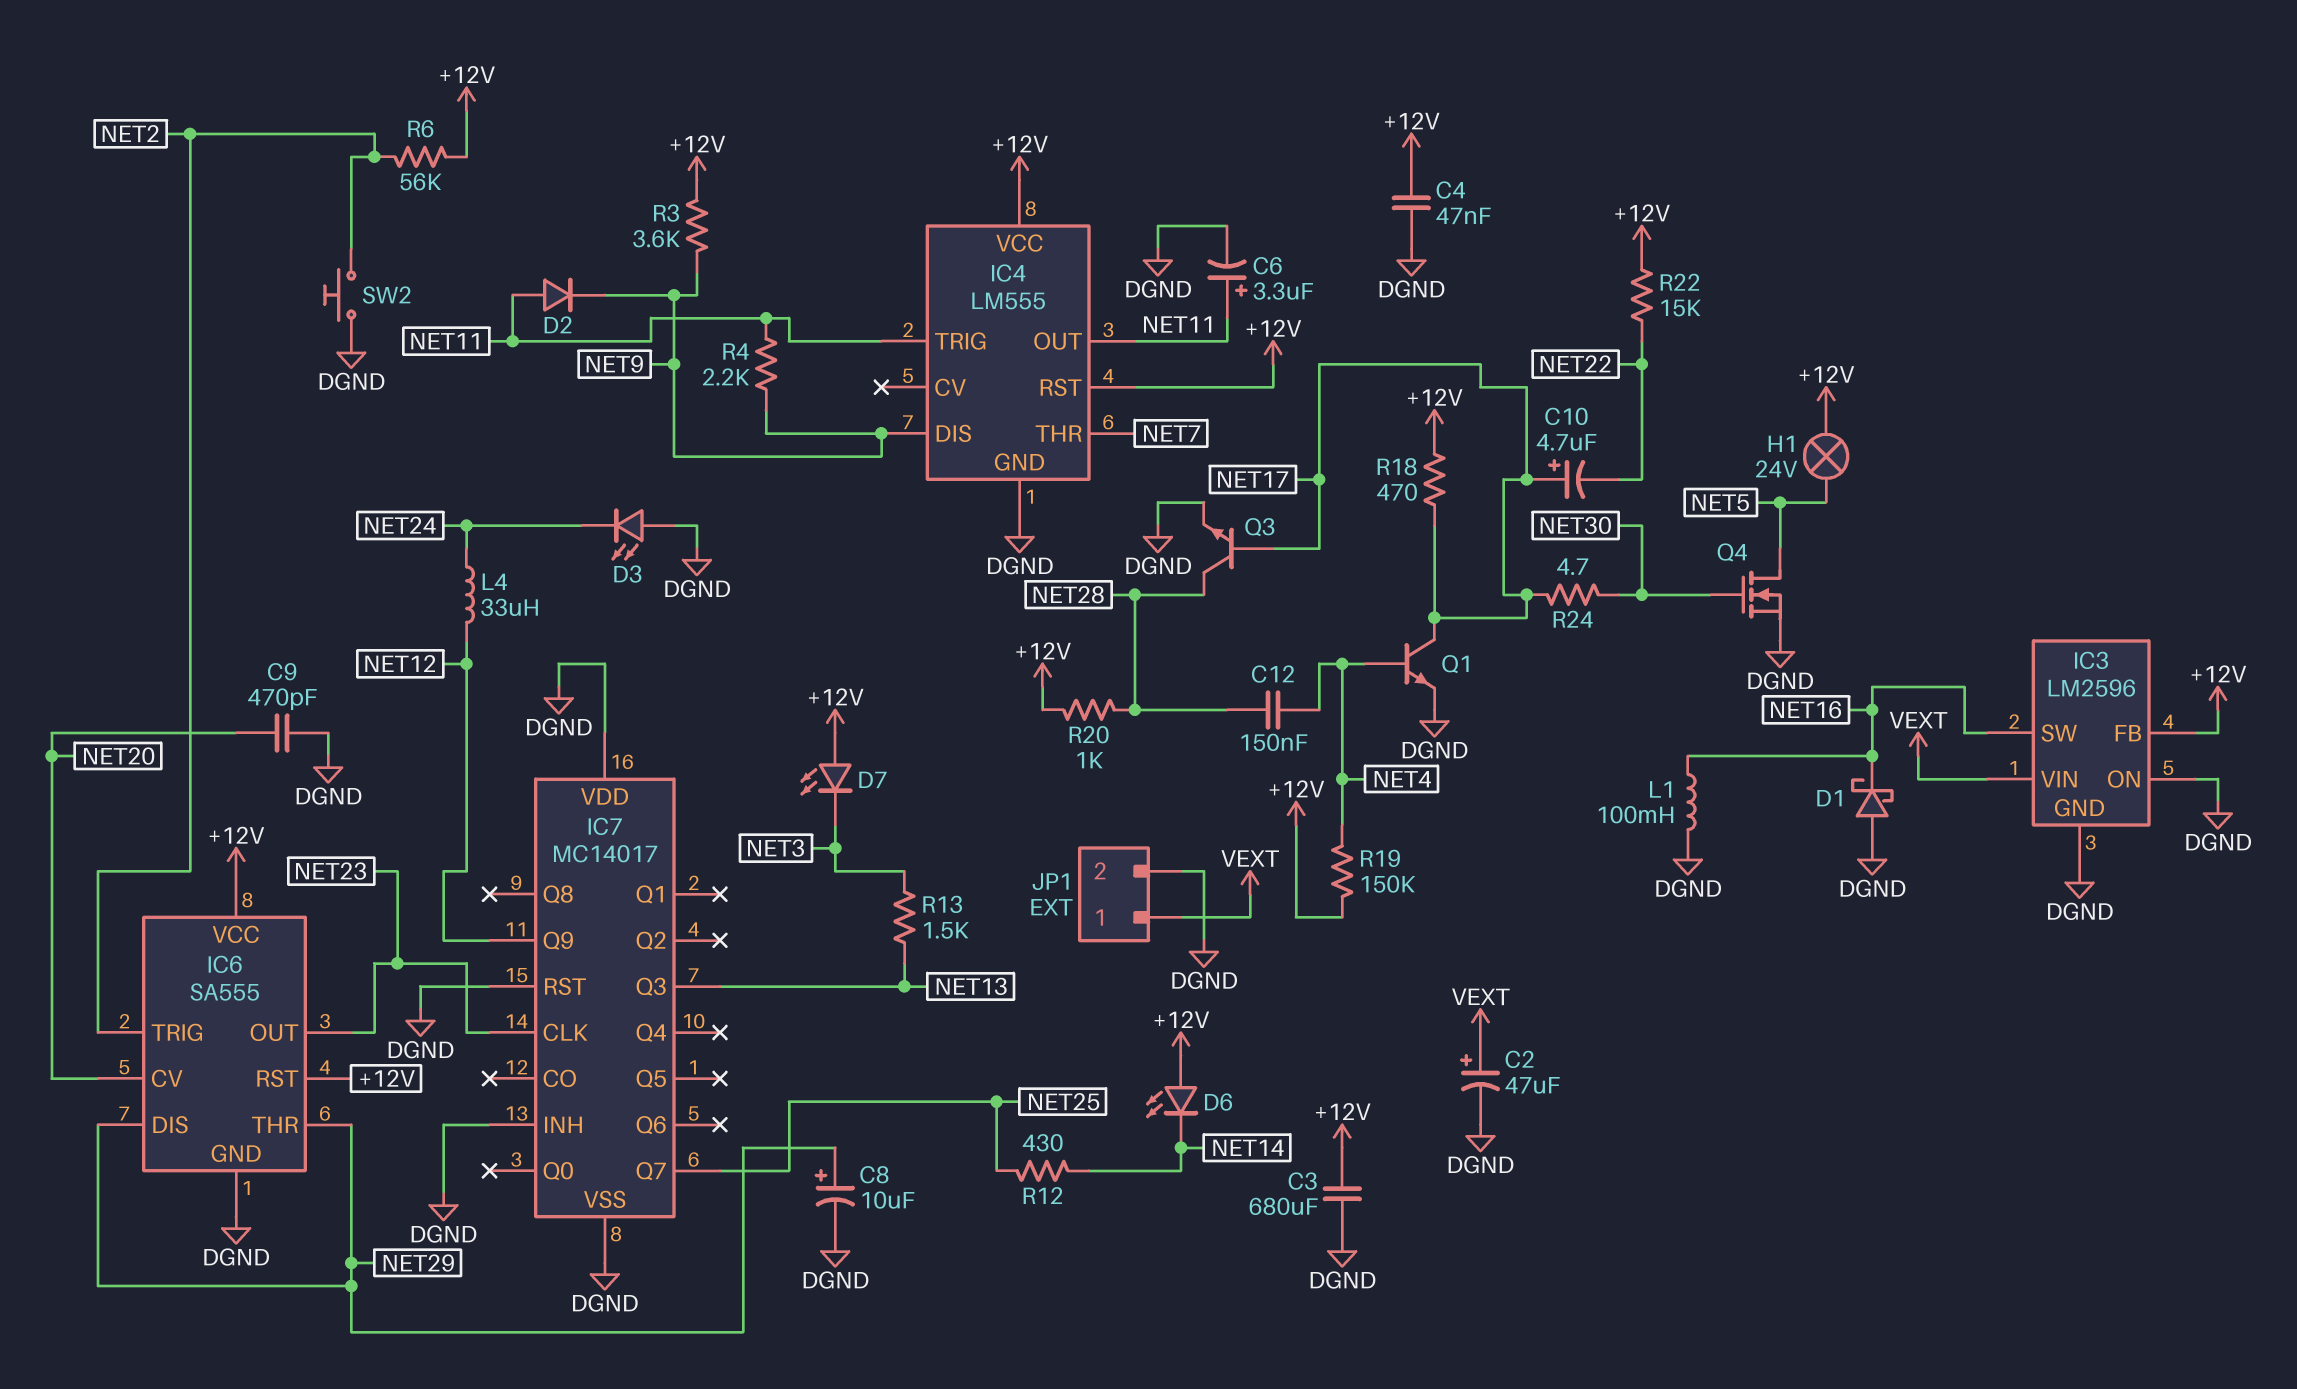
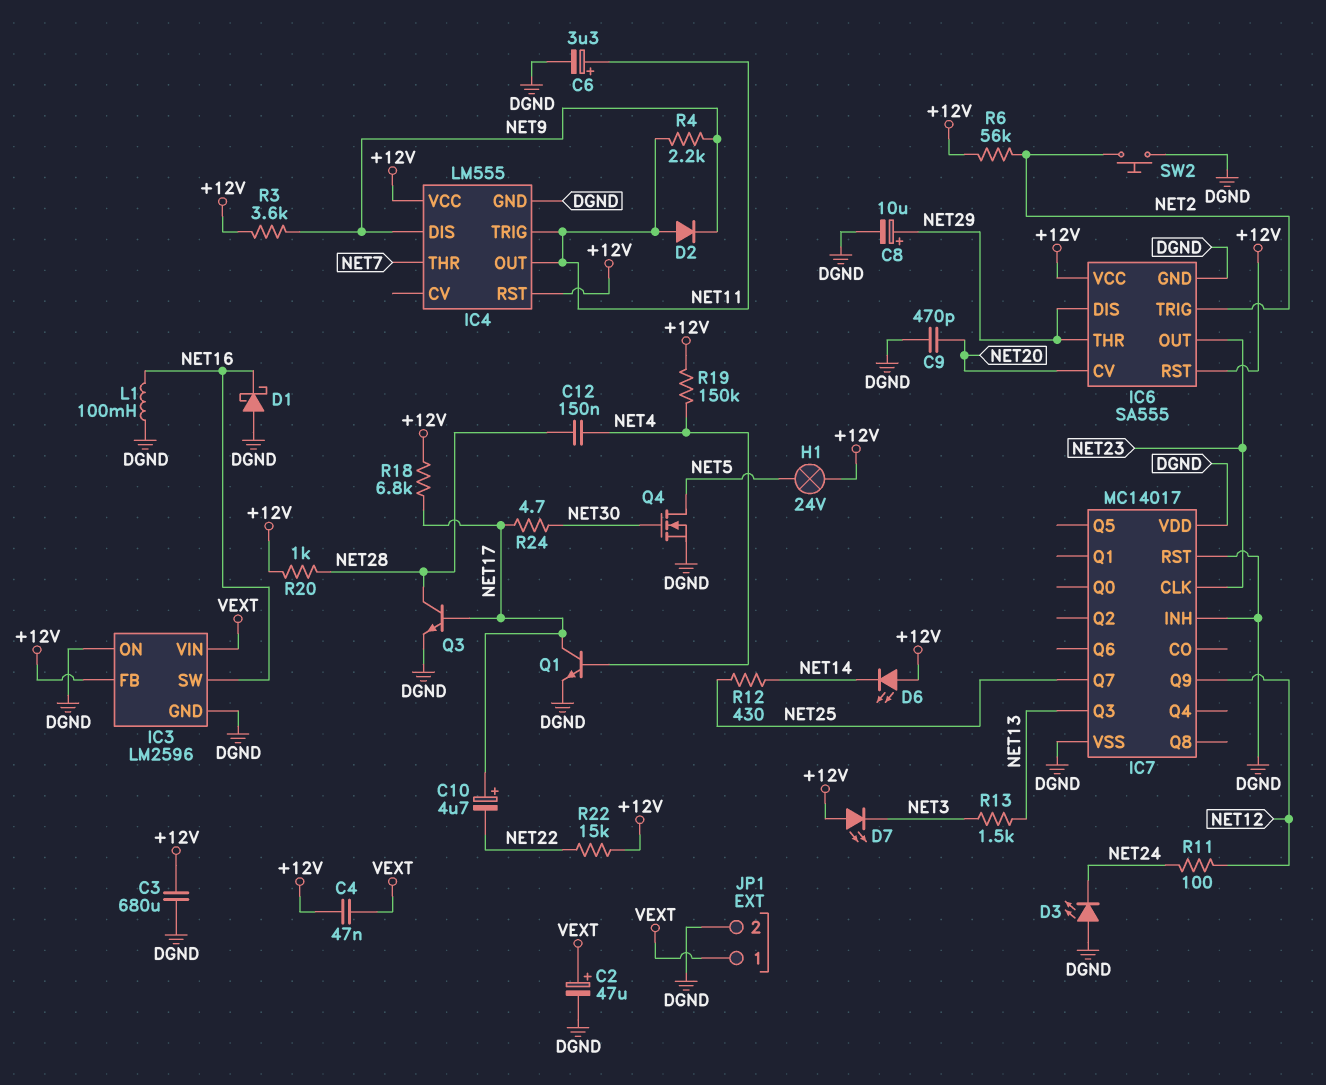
C4: 47nF (+12V, DGND) -> 47nF (+12V, VEXT)
L4: 33uH (NET12, NET24) -> none
R11: none -> 100 (NET12, NET24)
R18: 470 (+12V, NET17) -> 6.8k (+12V, NET17)

